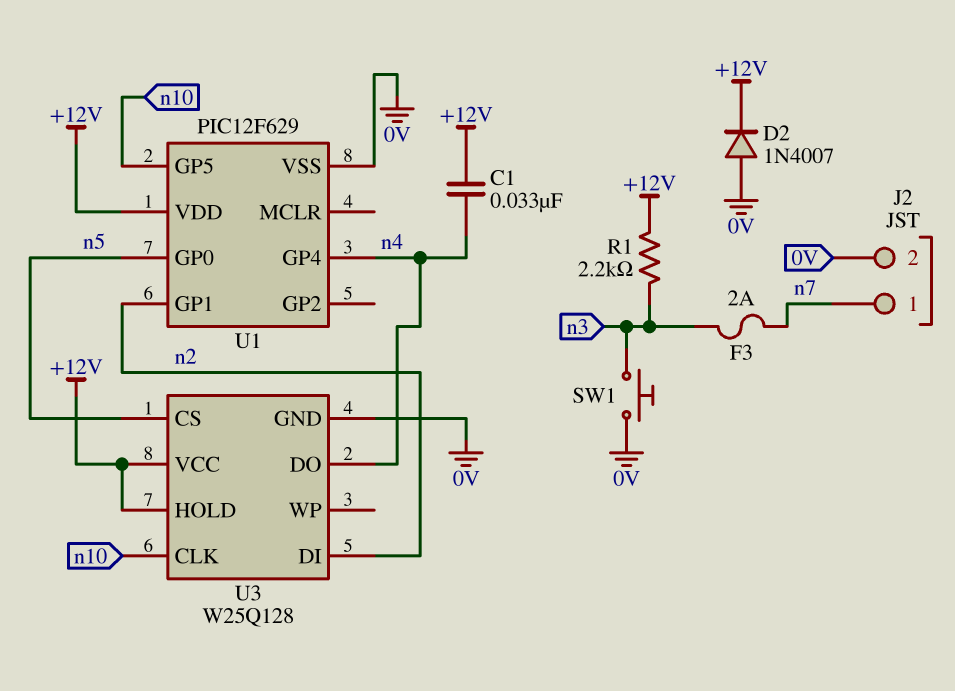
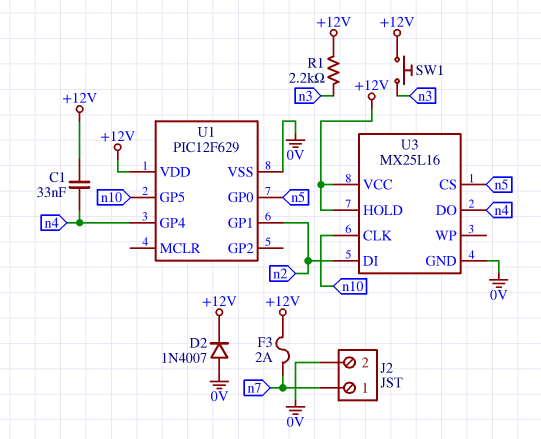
F3: 2A (n3, n7) -> 2A (+12V, n7)
SW1: button (0V, n3) -> button (+12V, n3)
U3: W25Q128 -> MX25L16

